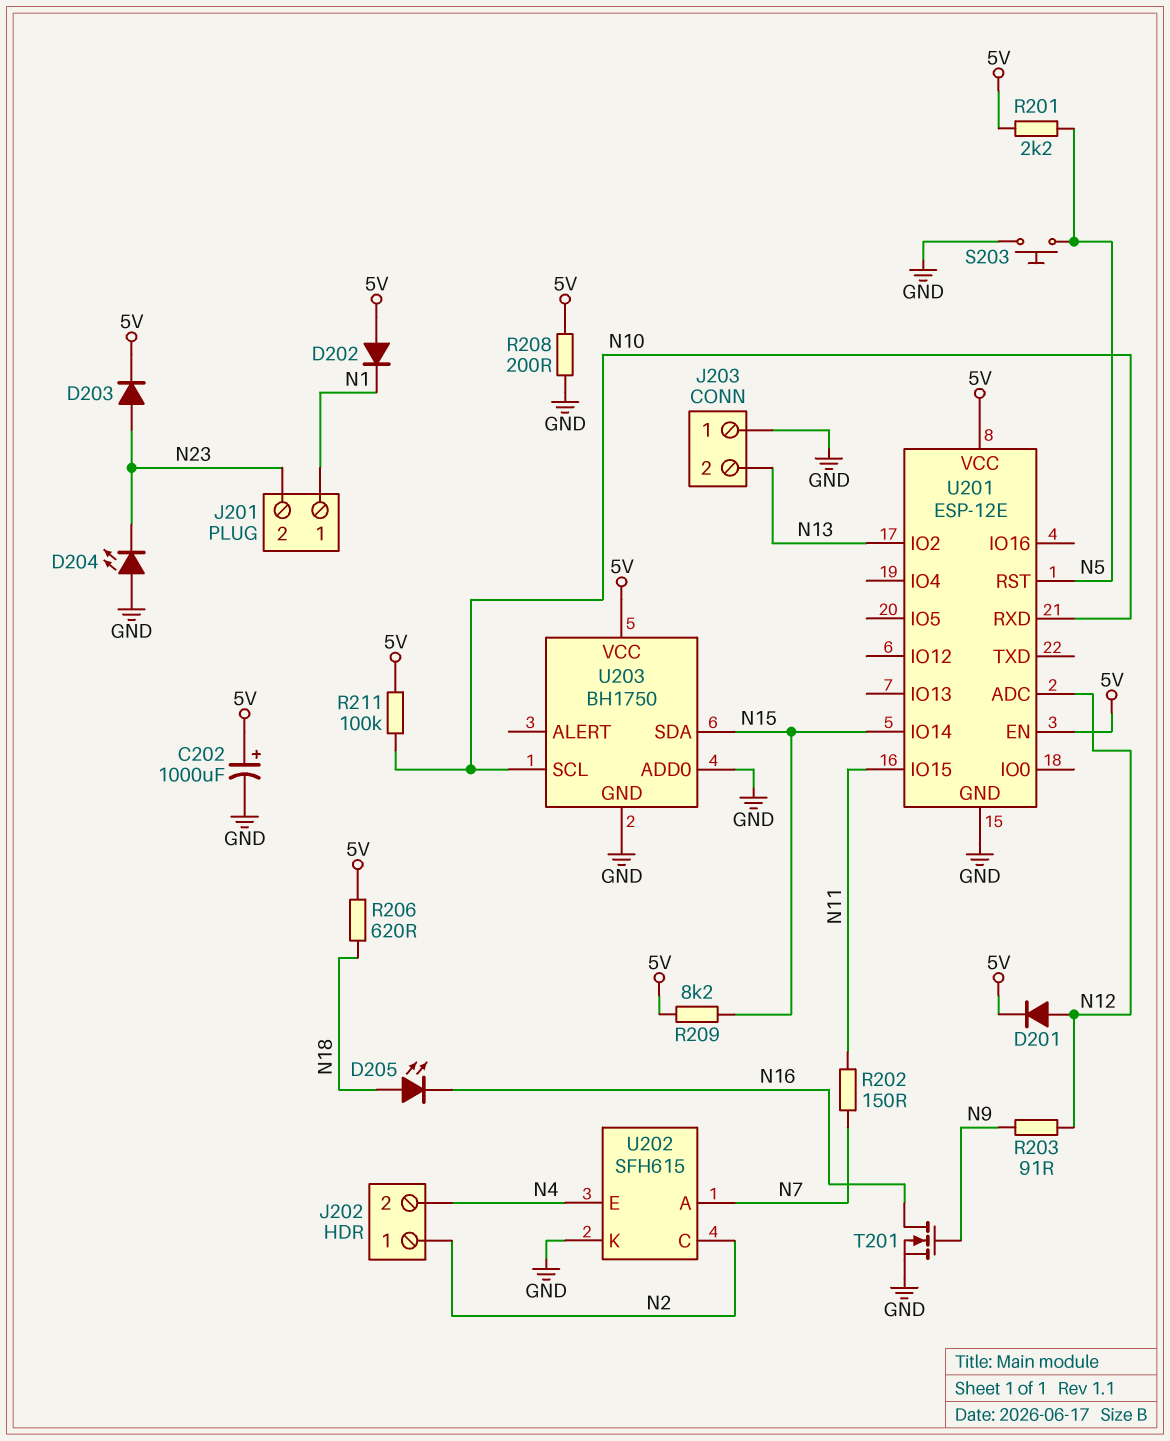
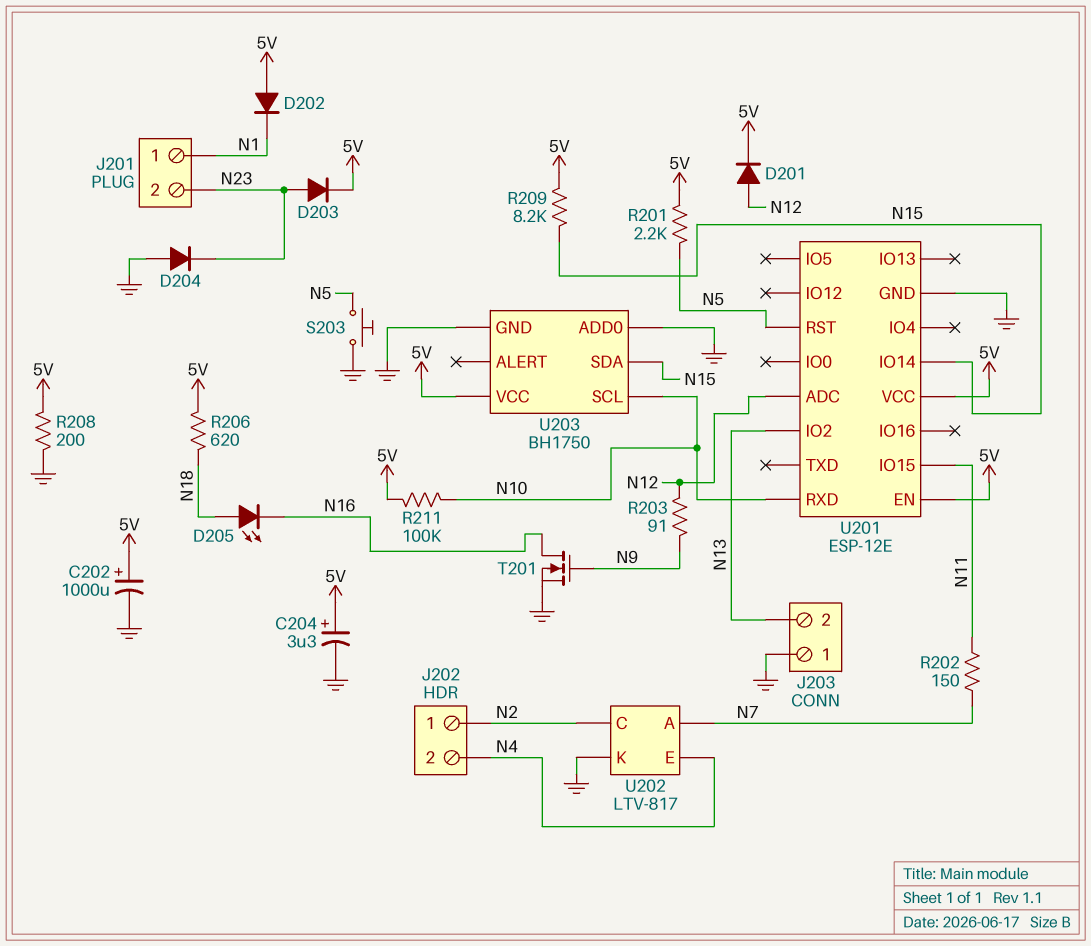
C204: none -> 3.3uF (plus 5V, minus GND)
D204: LED (A GND, K N23) -> diode (A GND, K N23)
U202: SFH615 -> LTV-817

